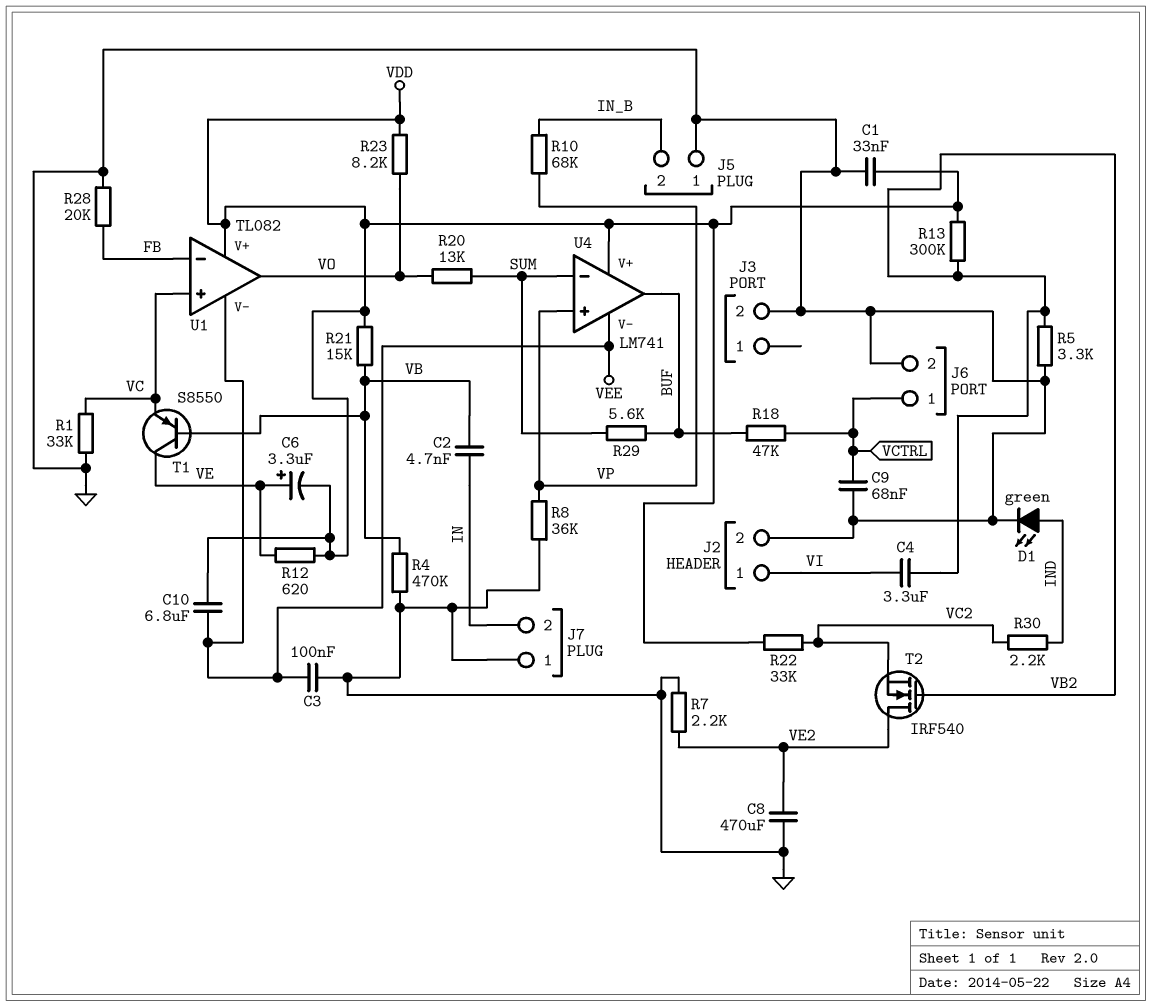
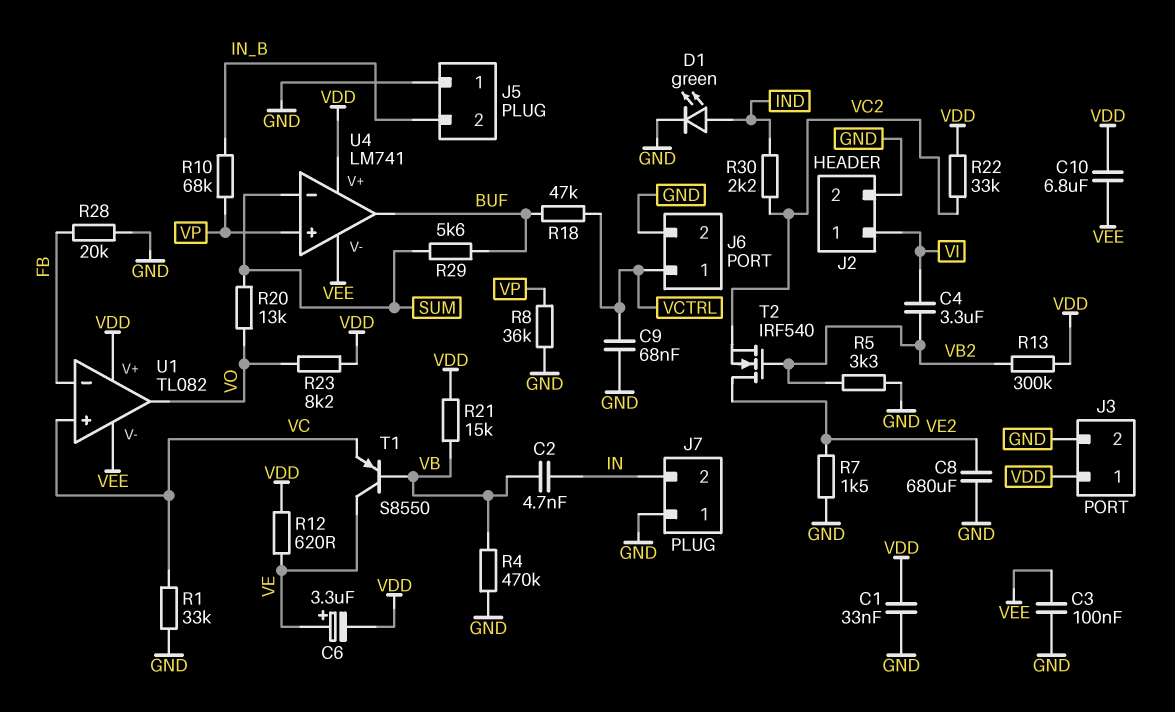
C8: 470uF (GND, VE2) -> 680uF (GND, VE2)
J3 pin 1: none -> VDD
R7: 2.2k (GND, VE2) -> 1.5k (GND, VE2)

